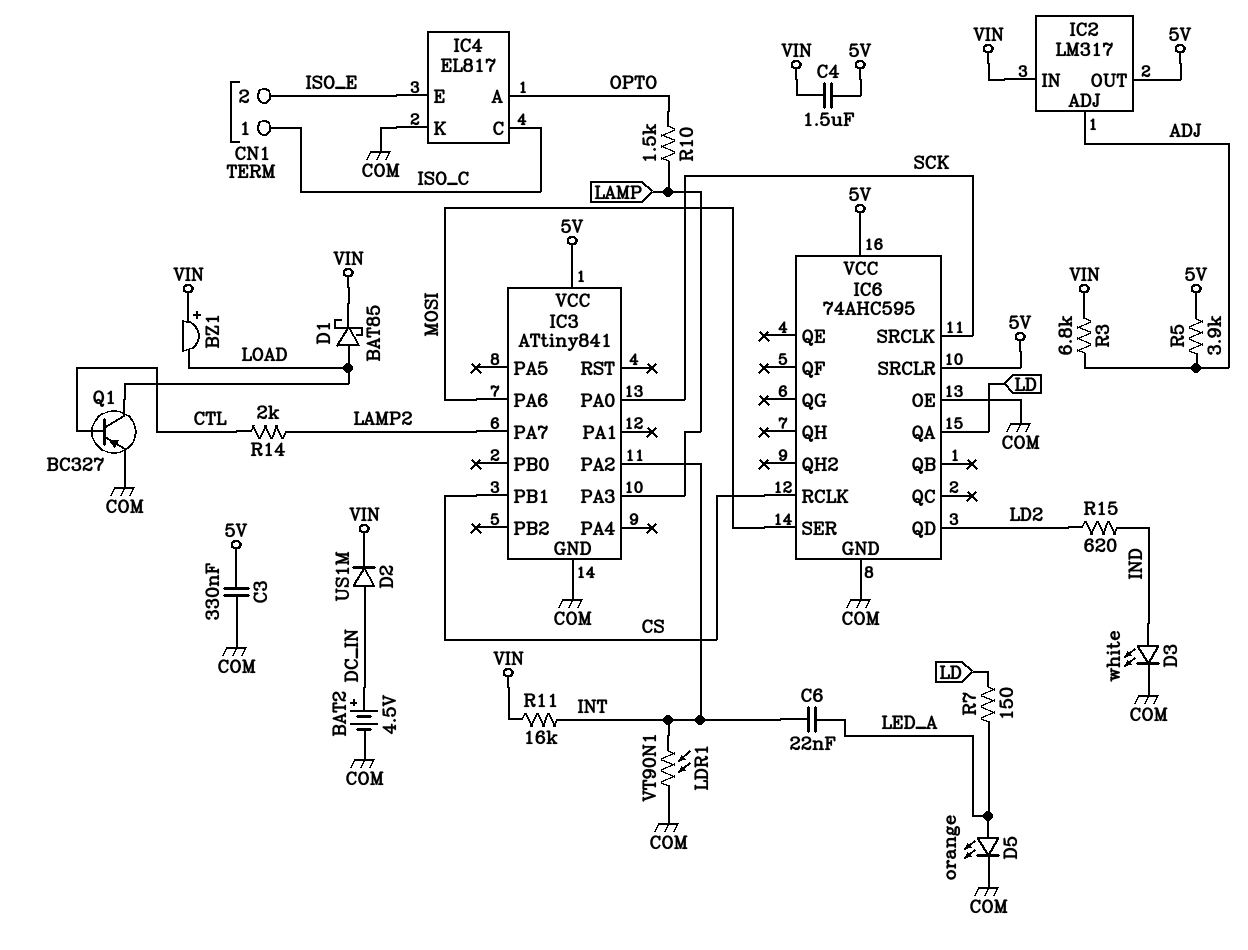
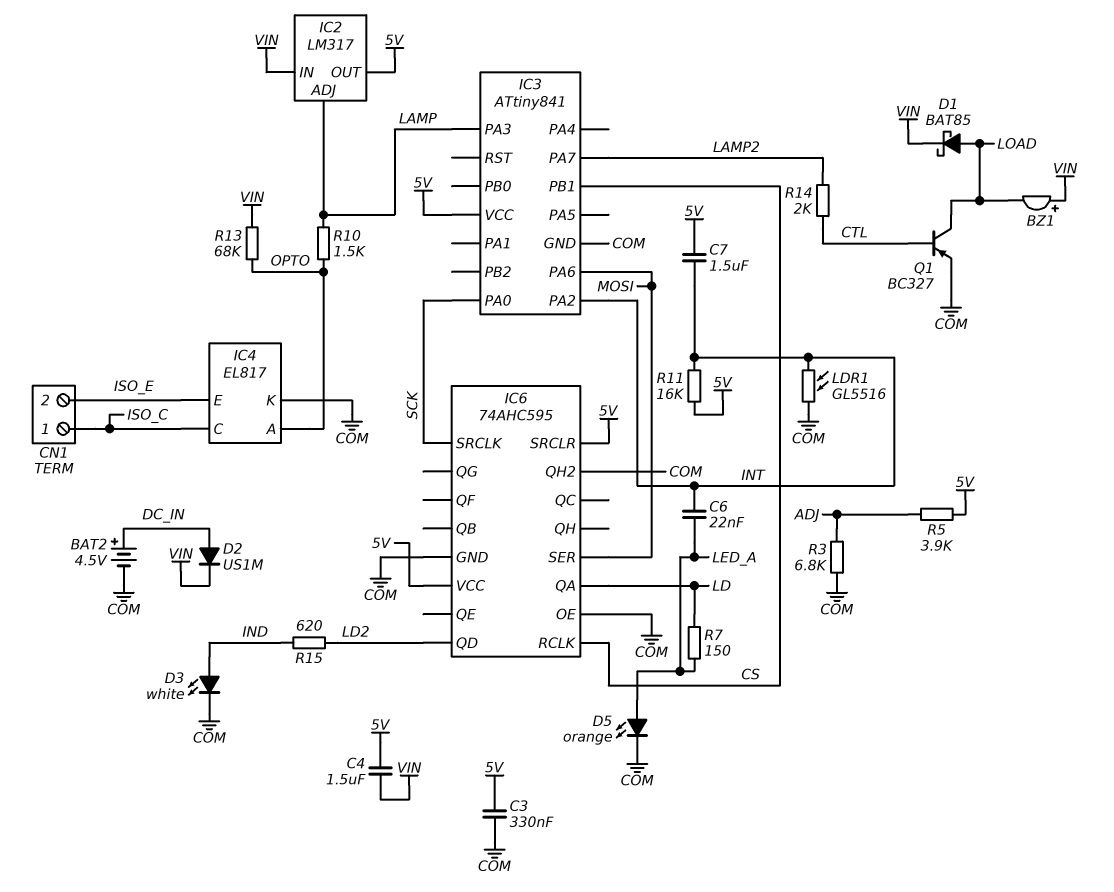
C7: none -> 1.5uF (5V, INT)
IC2 pin ADJ: ADJ -> LAMP
IC6 pin QH2: none -> COM
LDR1: VT90N1 (COM, INT) -> GL5516 (COM, INT)
R3: 6.8k (ADJ, VIN) -> 6.8k (ADJ, COM)
R11: 16k (INT, VIN) -> 16k (5V, INT)
R13: none -> 68k (OPTO, VIN)

